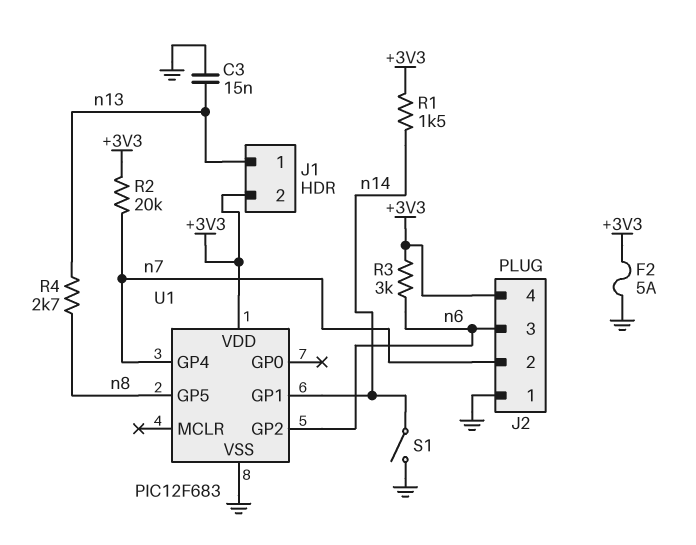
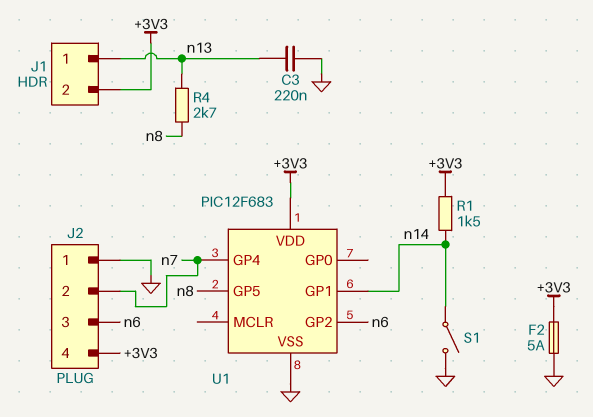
C3: 15nF (GND, n13) -> 220nF (GND, n13)
R2: 20k (+3V3, n7) -> none
R3: 3k (+3V3, n6) -> none

